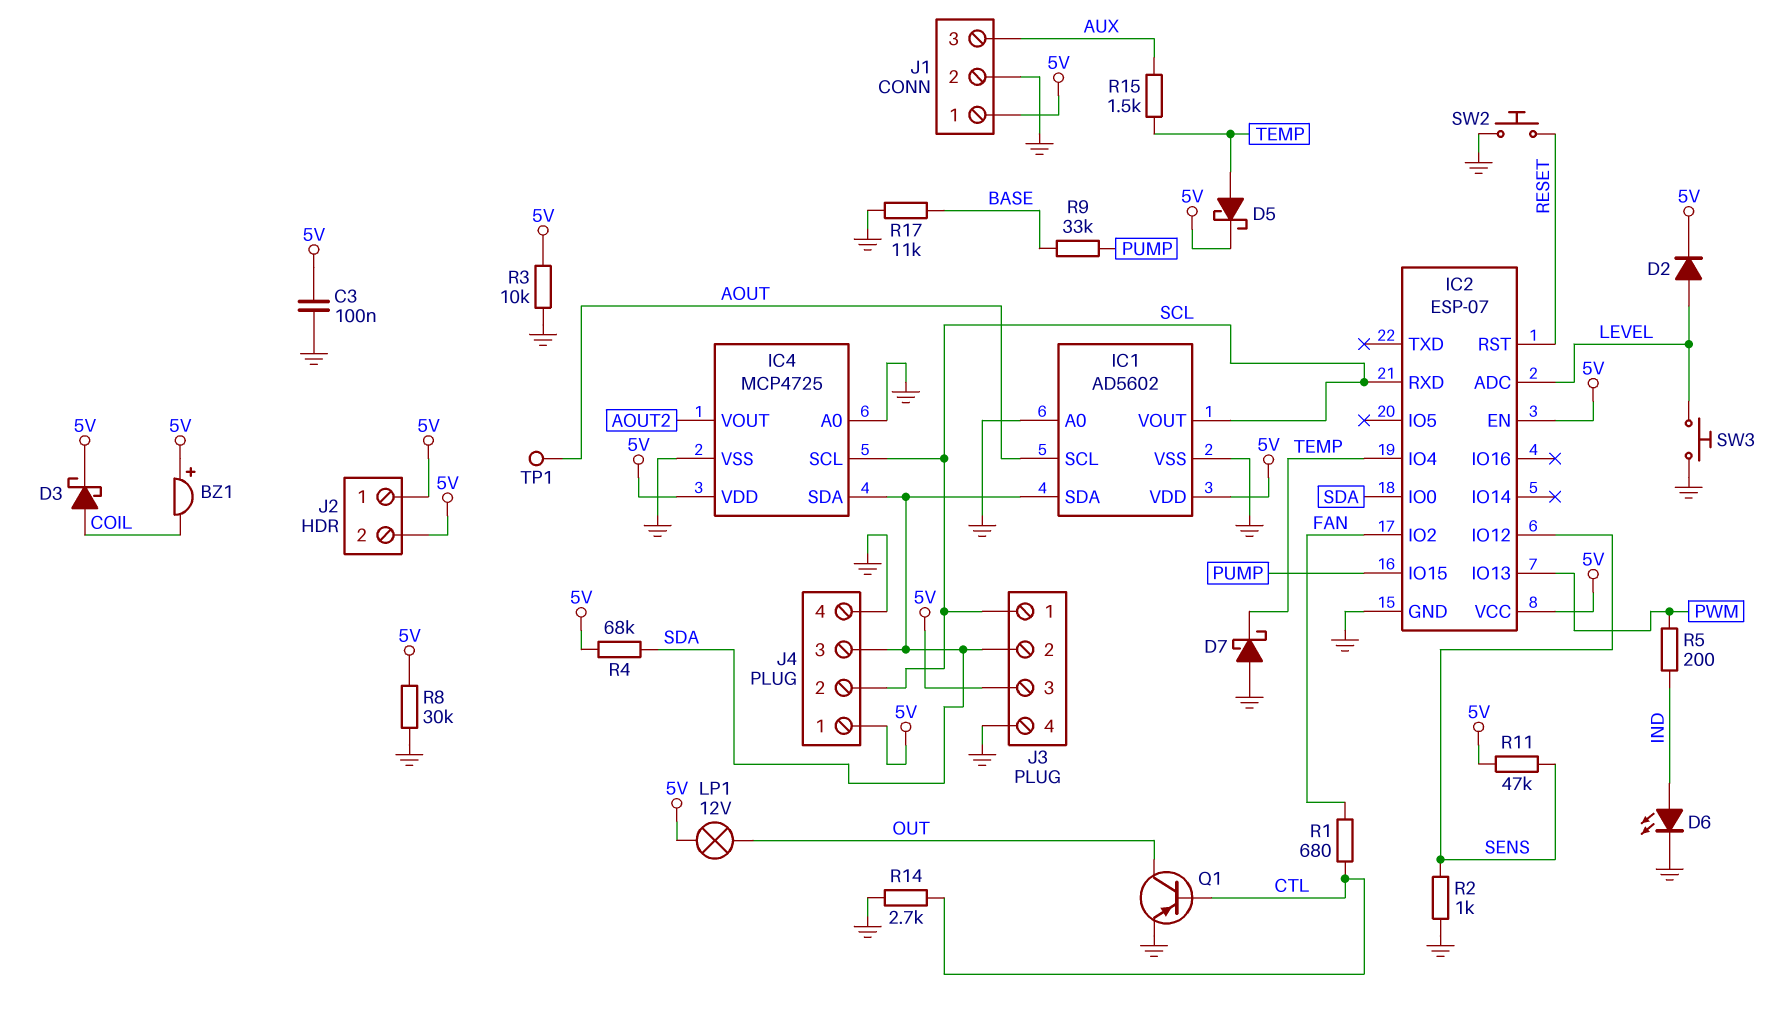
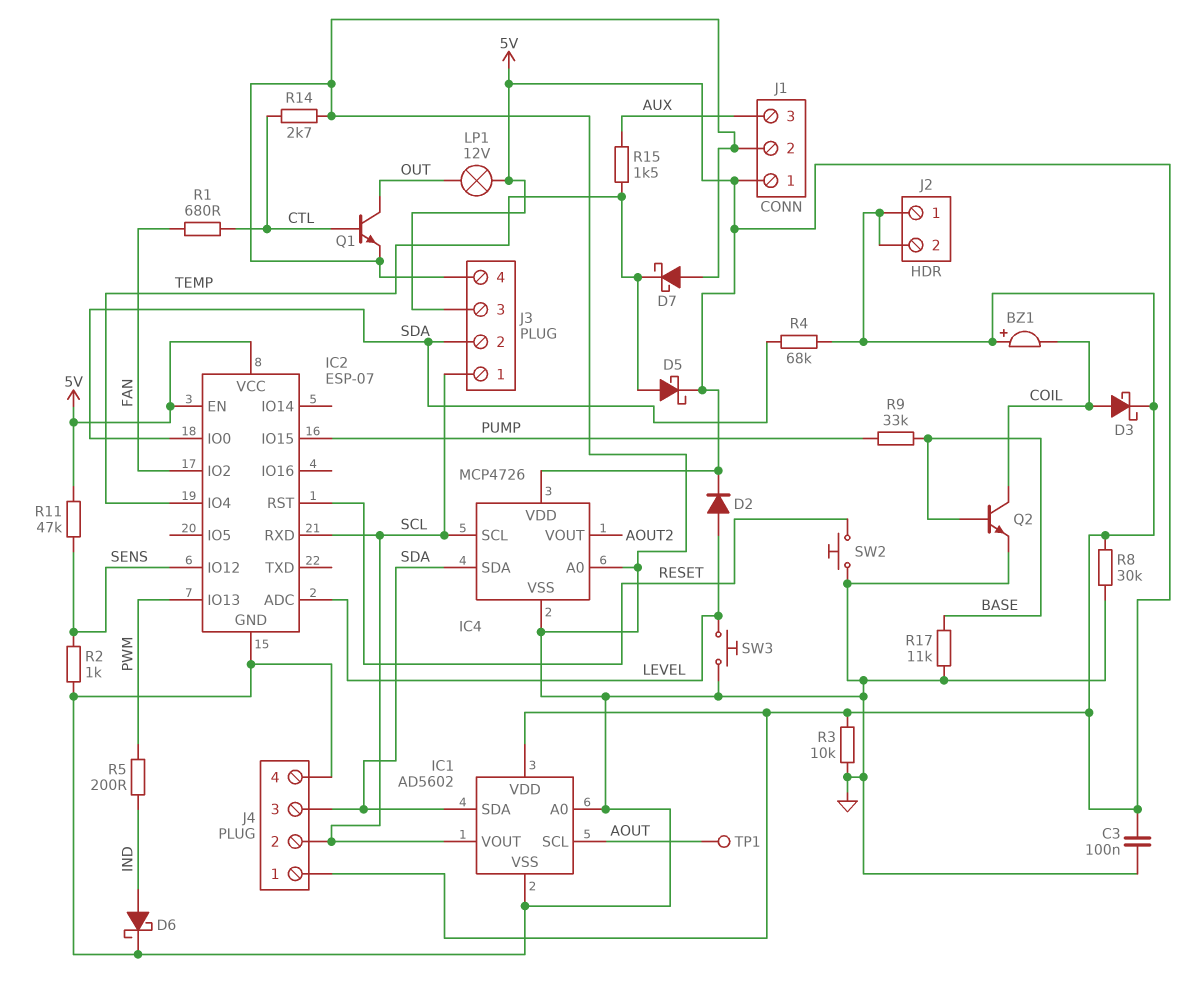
D6: LED (A IND, K GND) -> schottky (A IND, K GND)
IC4: MCP4725 -> MCP4726
Q1: PNP (B CTL, C OUT, E GND) -> NPN (B CTL, C OUT, E GND)
Q2: none -> NPN (B BASE, C COIL, E GND)

